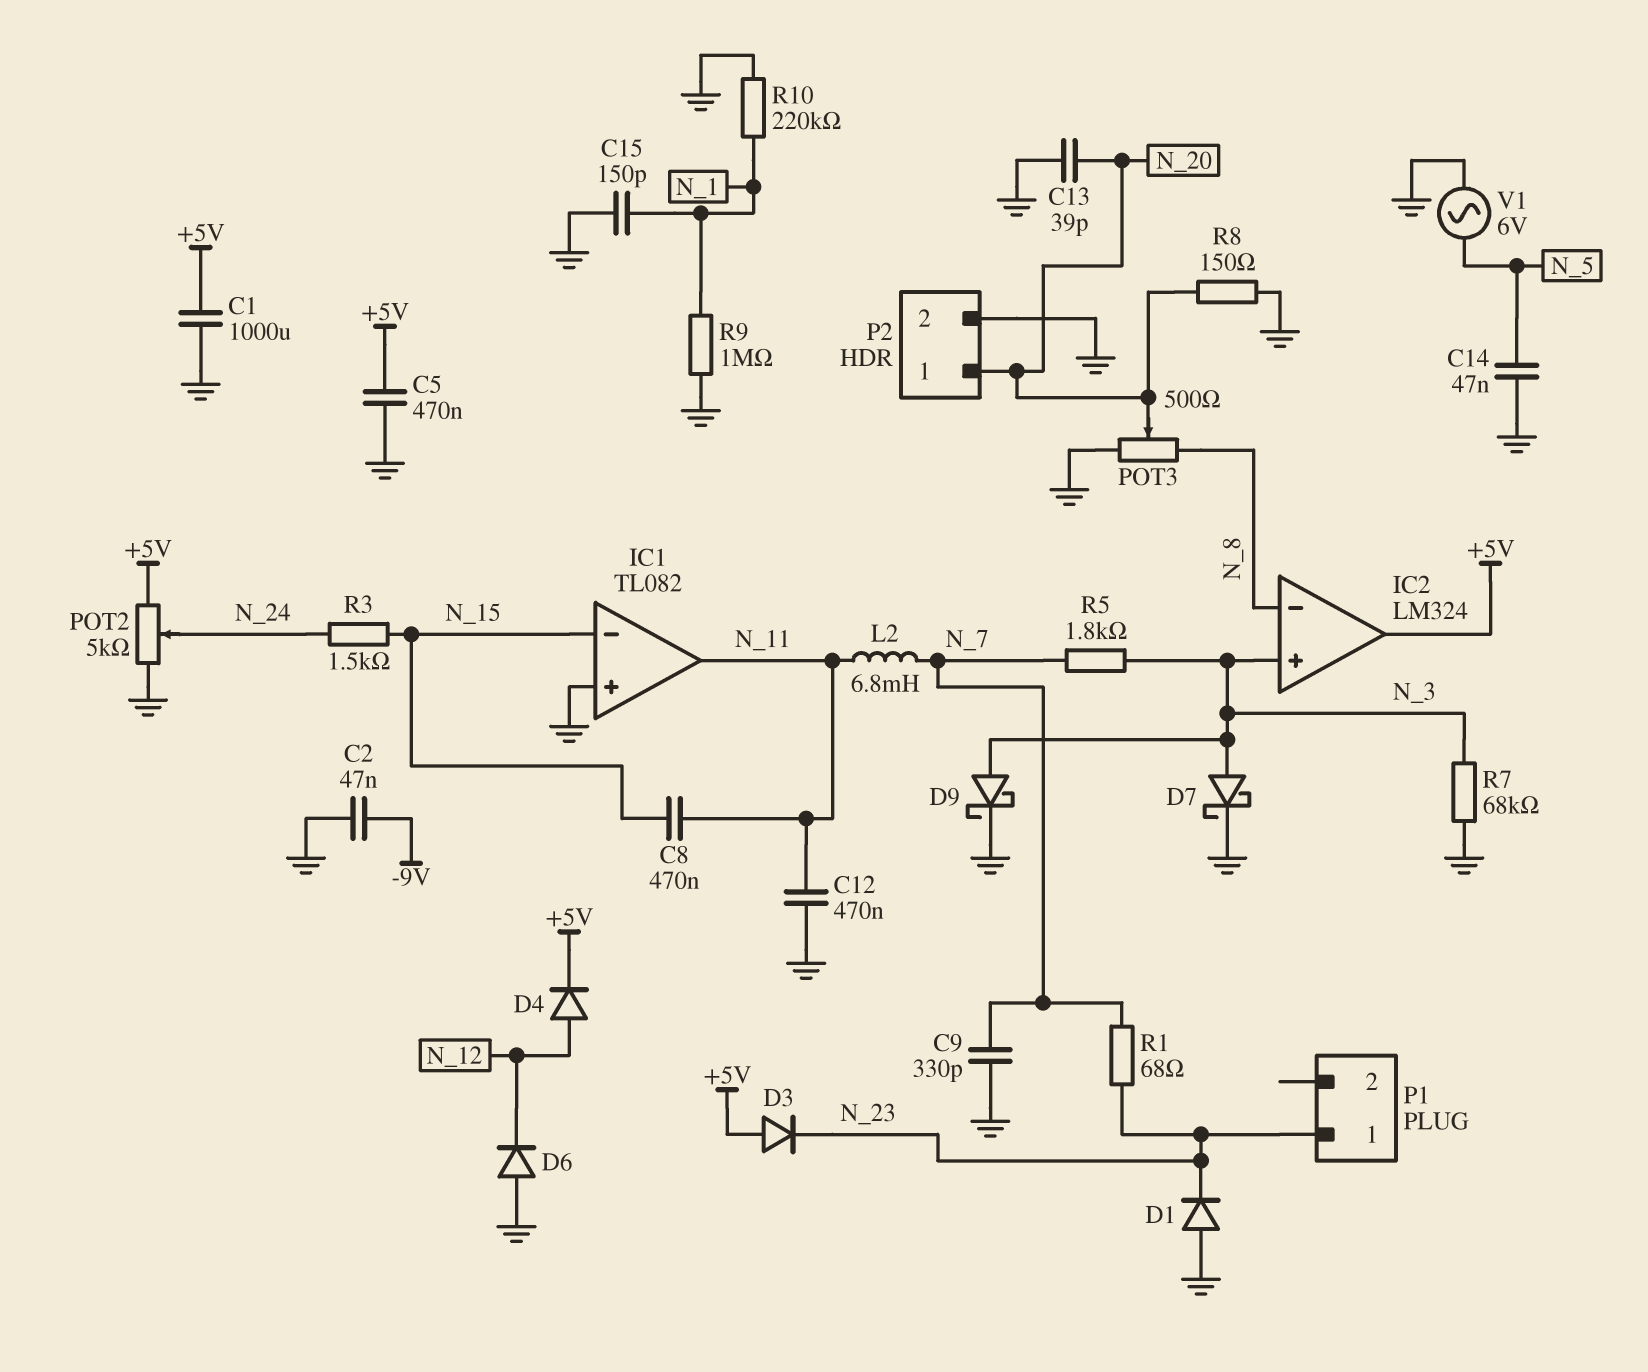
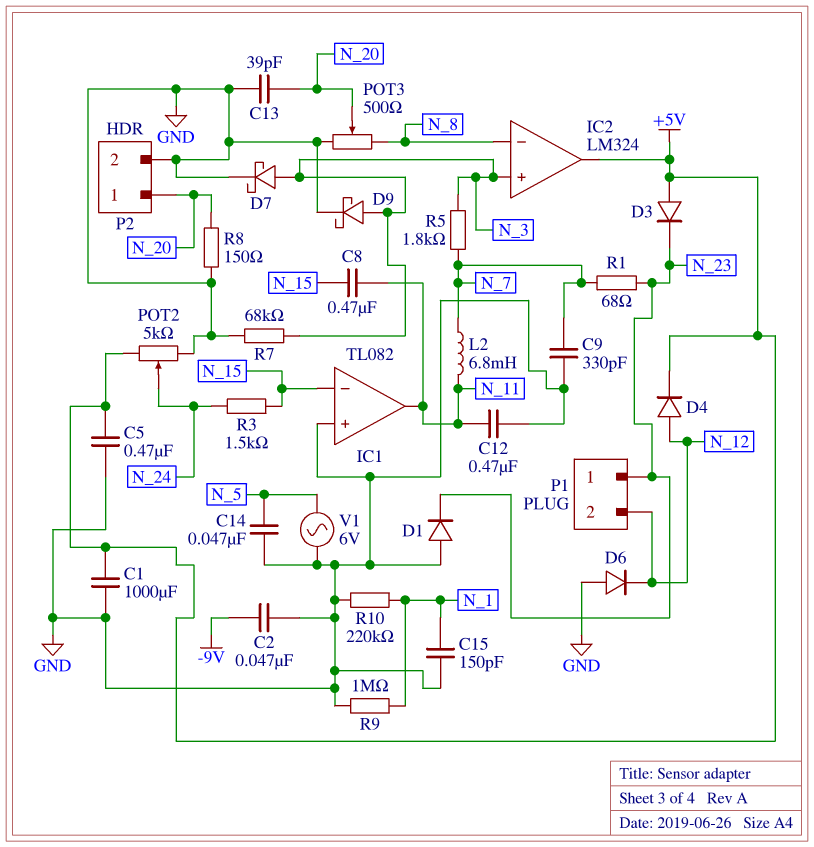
P1 pin 2: none -> N_12

